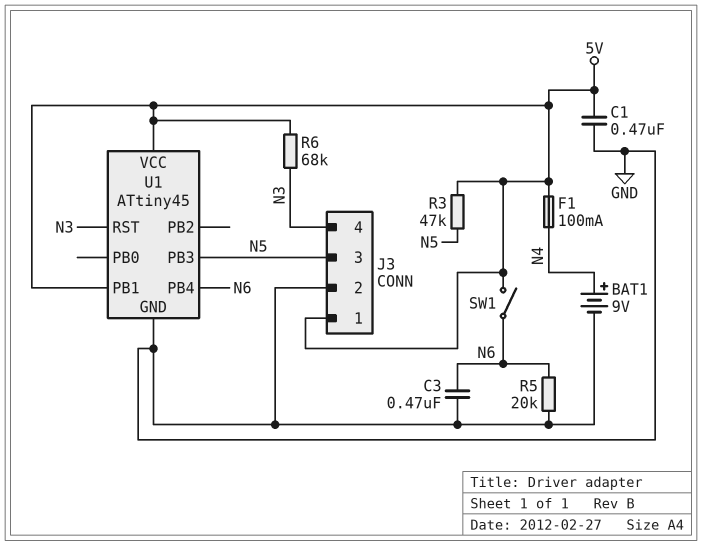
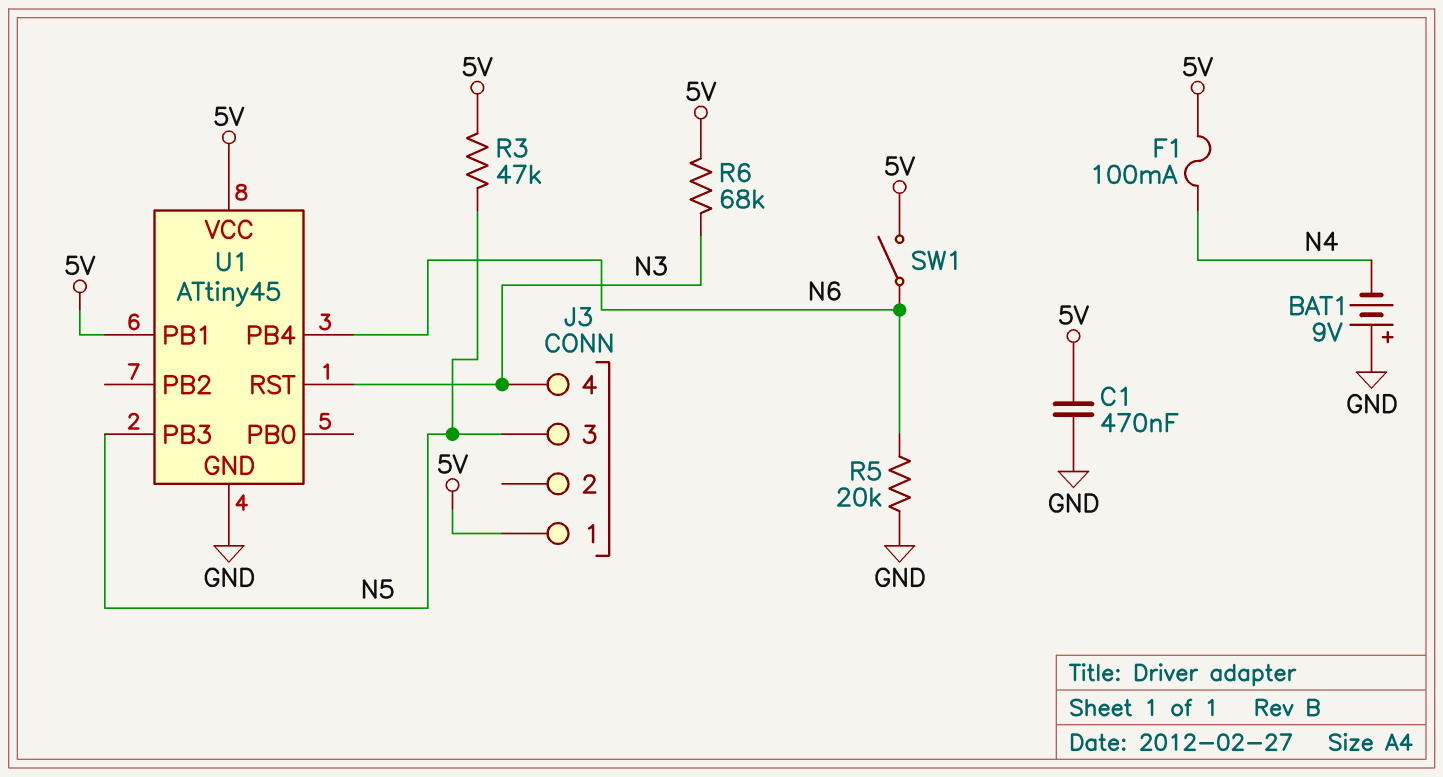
BAT1: 9V (plus N4, minus GND) -> 9V (plus GND, minus N4)
C3: 470nF (GND, N6) -> none
J3 pin 2: GND -> none

